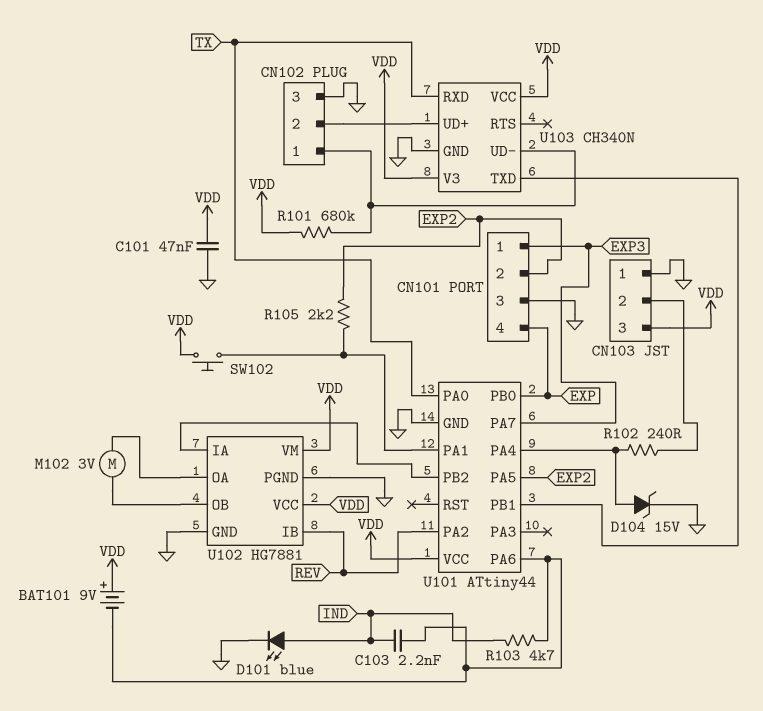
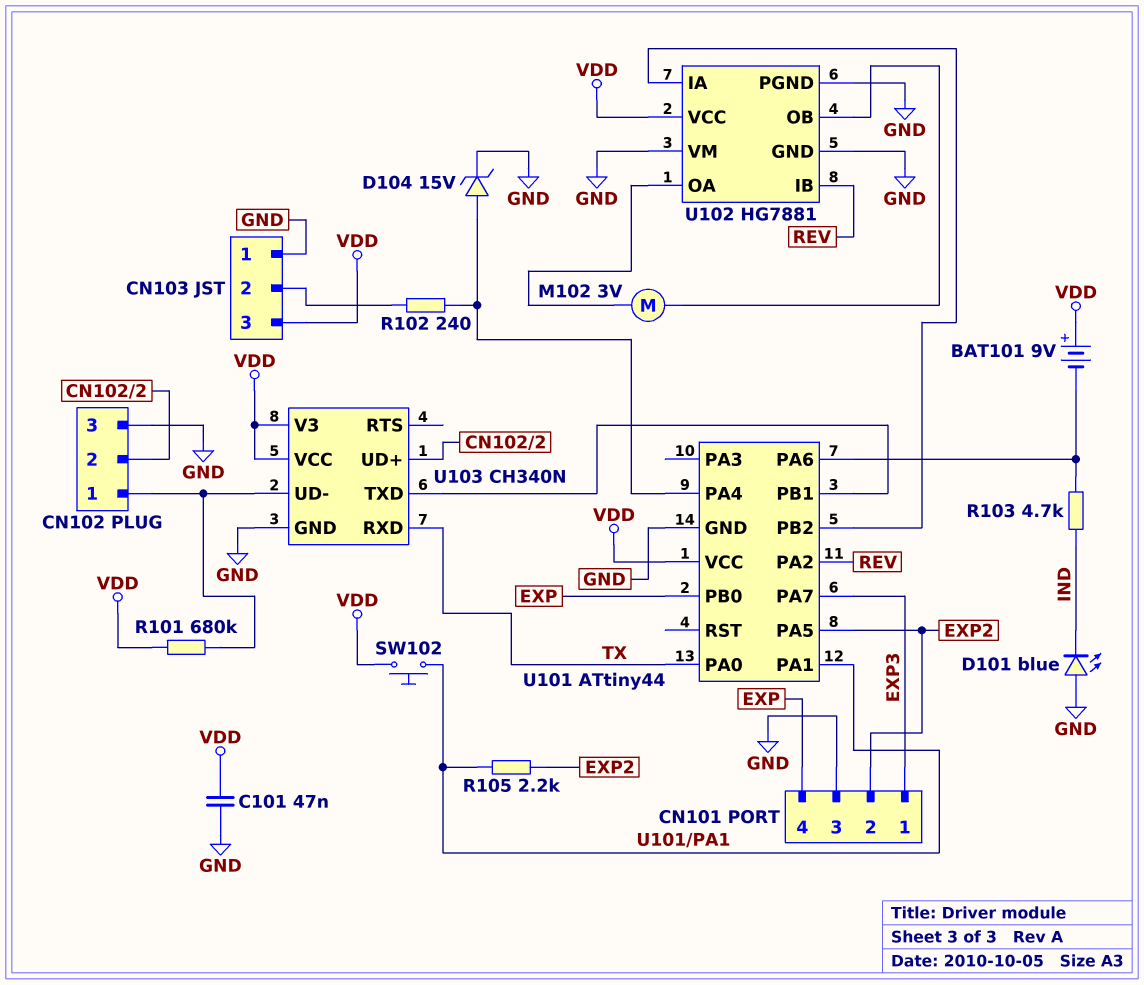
C103: 2.2nF (IND, U101/PA6) -> none
D101: LED blue (A IND, K GND) -> LED blue (A GND, K IND)
U102 pin VM: VDD -> GND

